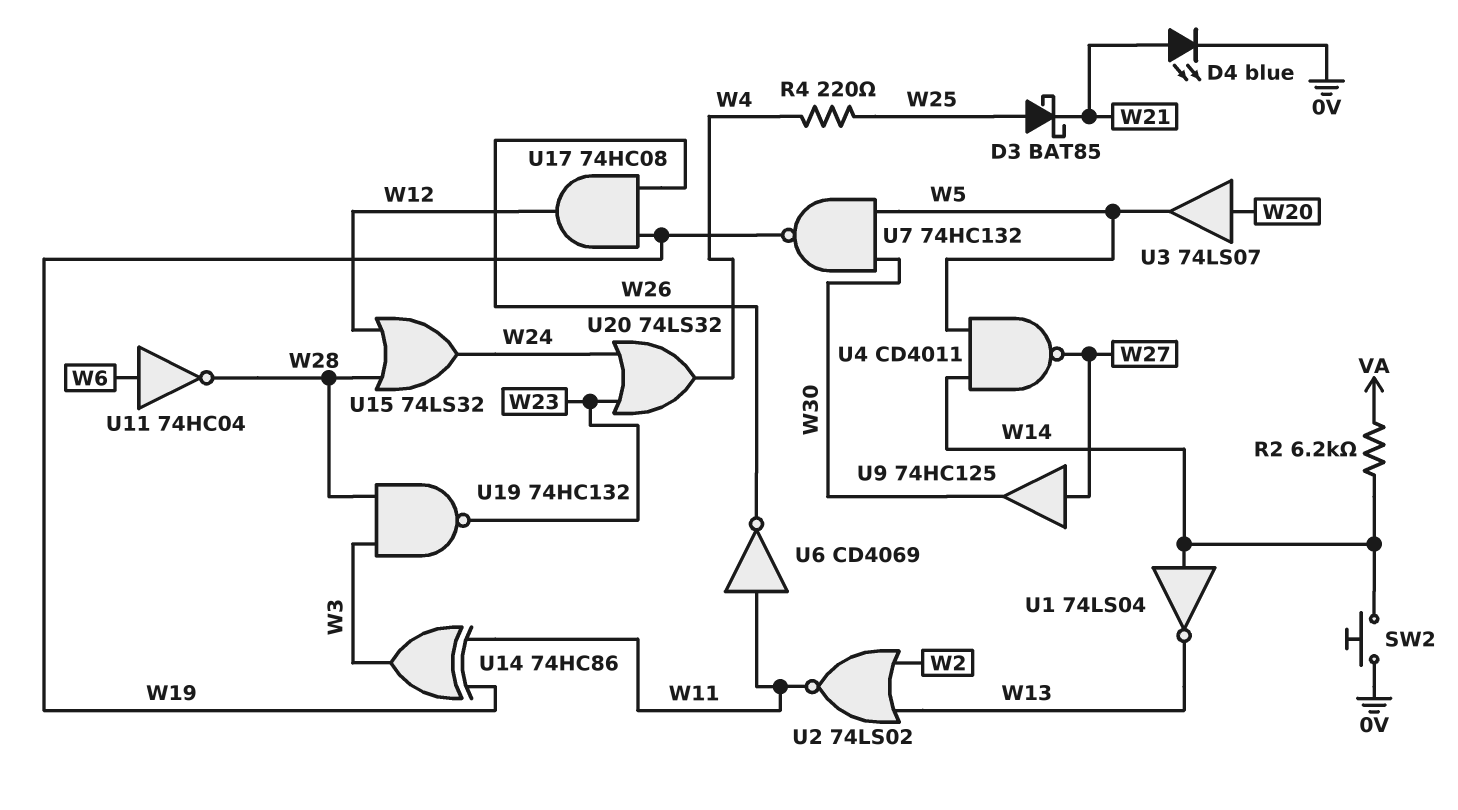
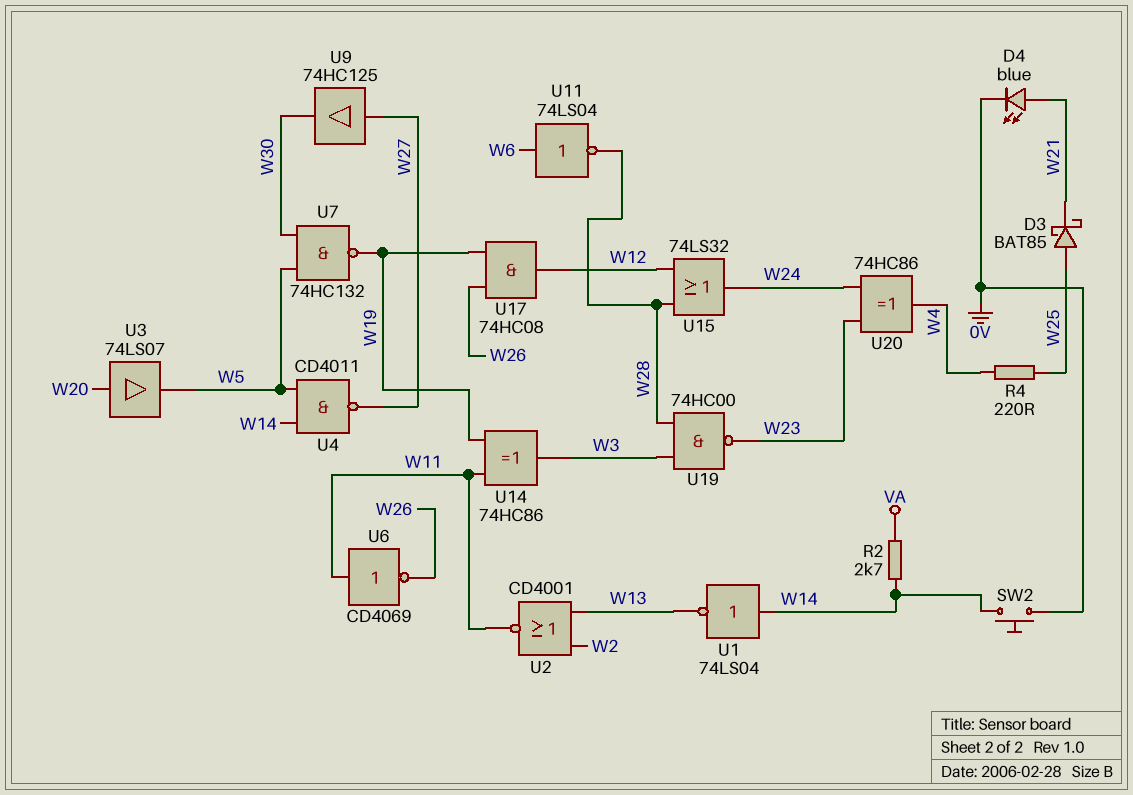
R2: 6.2k (VA, W14) -> 2.7k (VA, W14)
U2: NOR 74LS02 (in W2, in W13, out W11) -> NOR CD4001 (in W2, in W13, out W11)
U11: NOT 74HC04 (in W6, out W28) -> NOT 74LS04 (in W6, out W28)
U19: NAND 74HC132 (in W3, in W28, out W23) -> NAND 74HC00 (in W3, in W28, out W23)
U20: OR 74LS32 (in W23, in W24, out W4) -> XOR 74HC86 (in W23, in W24, out W4)

